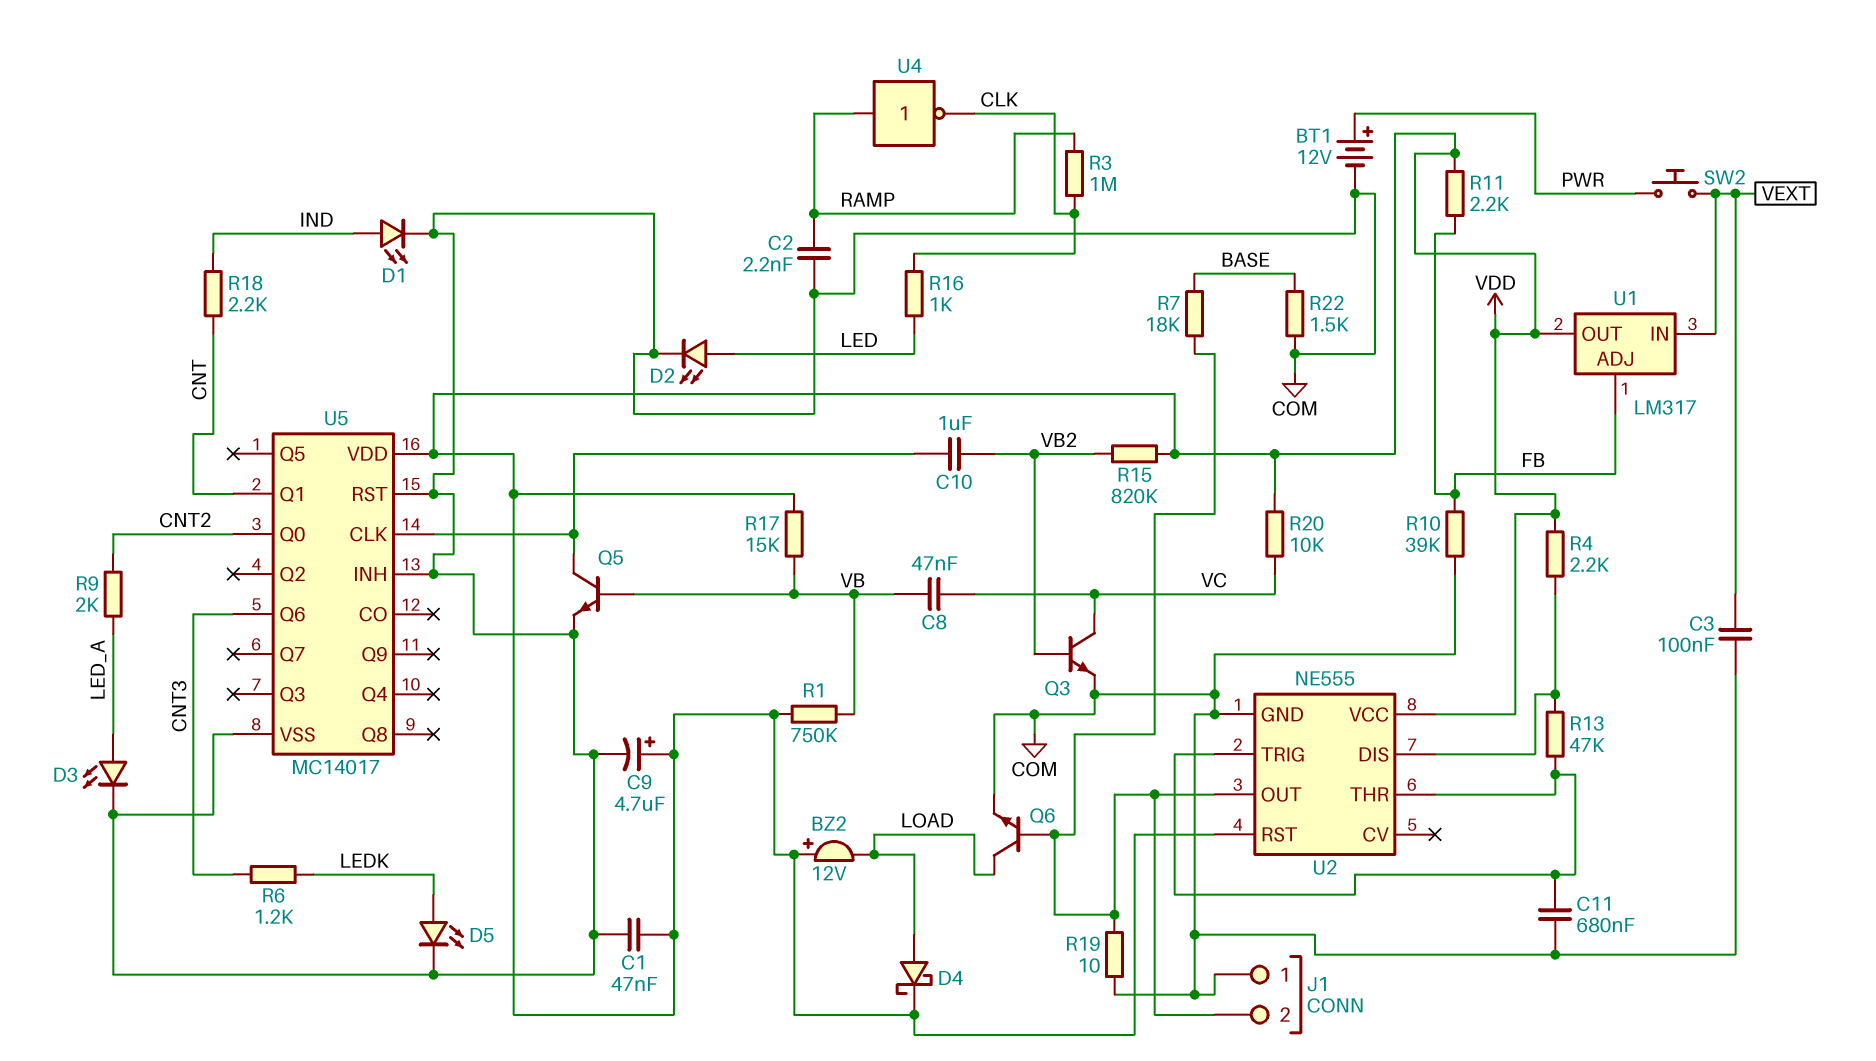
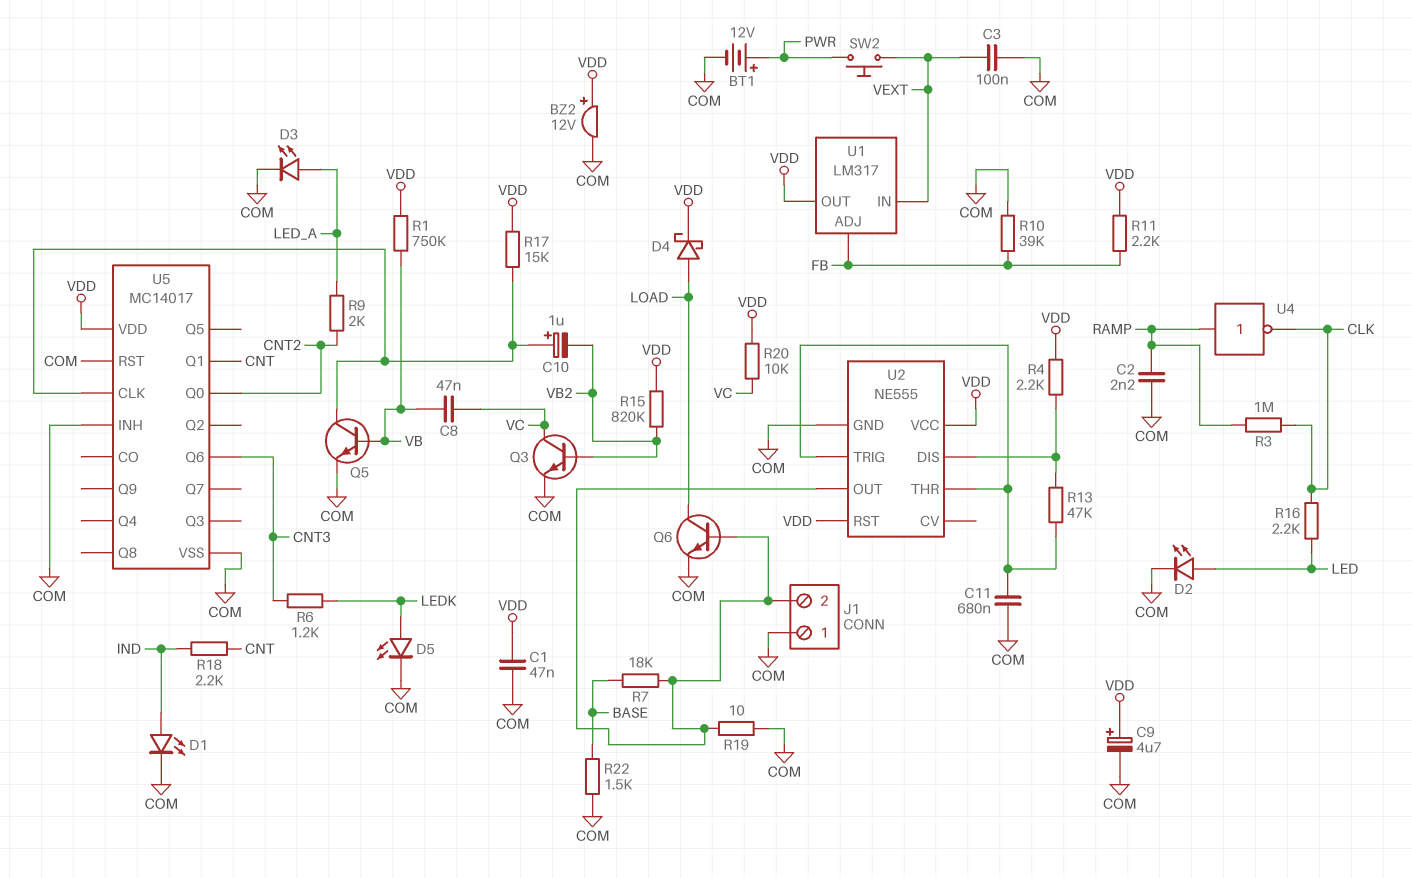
BZ2: buzzer 12V (plus VDD, minus LOAD) -> buzzer 12V (plus VDD, minus COM)
C10: 1uF (U5/CLK, VB2) -> 1uF (plus U5/CLK, minus VB2)
R16: 1k (CLK, LED) -> 2.2k (CLK, LED)
R17: 15k (VB, VDD) -> 15k (U5/CLK, VDD)

